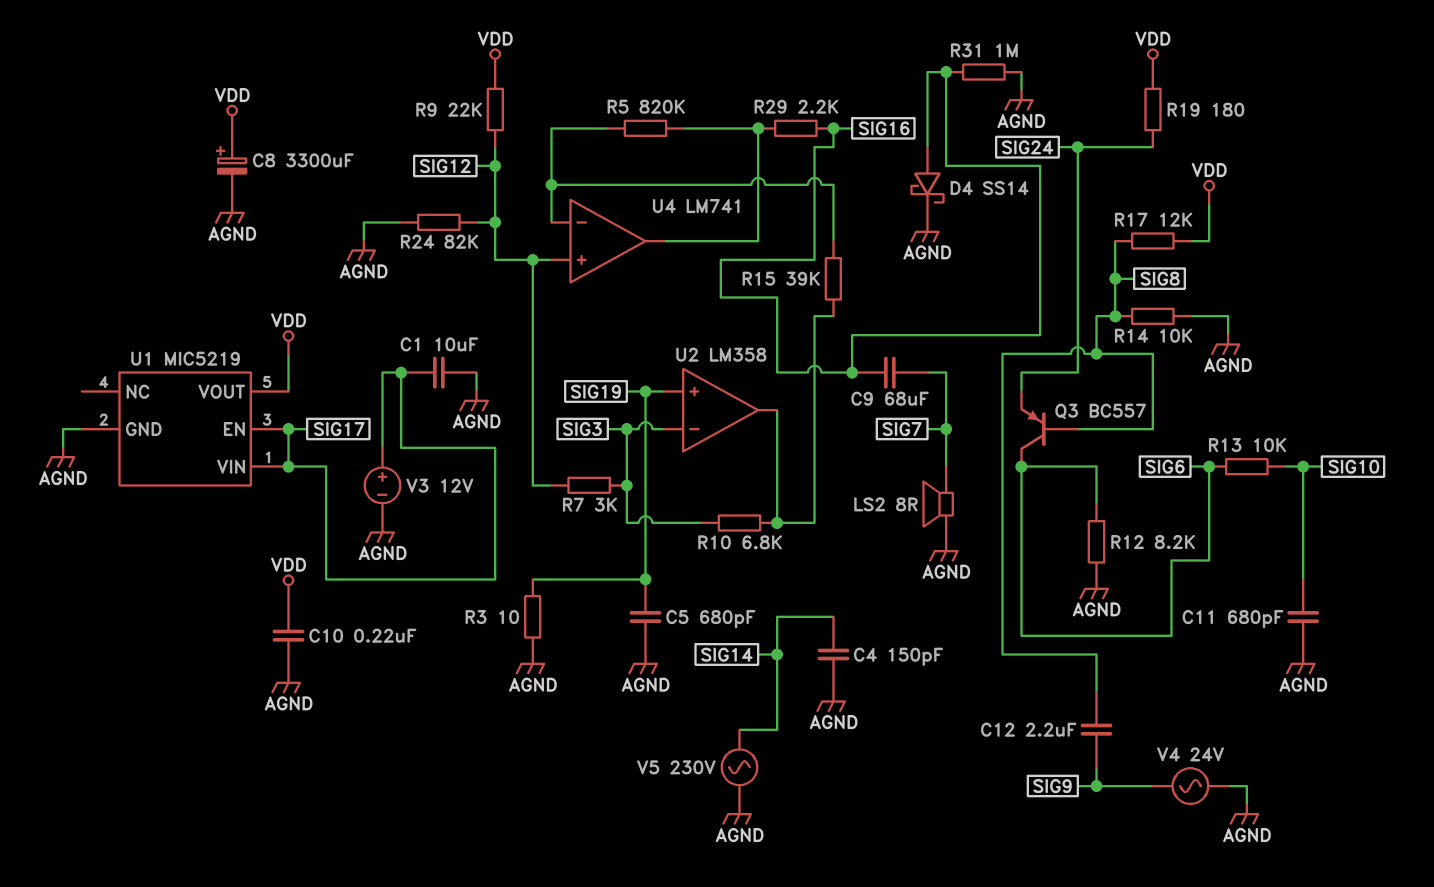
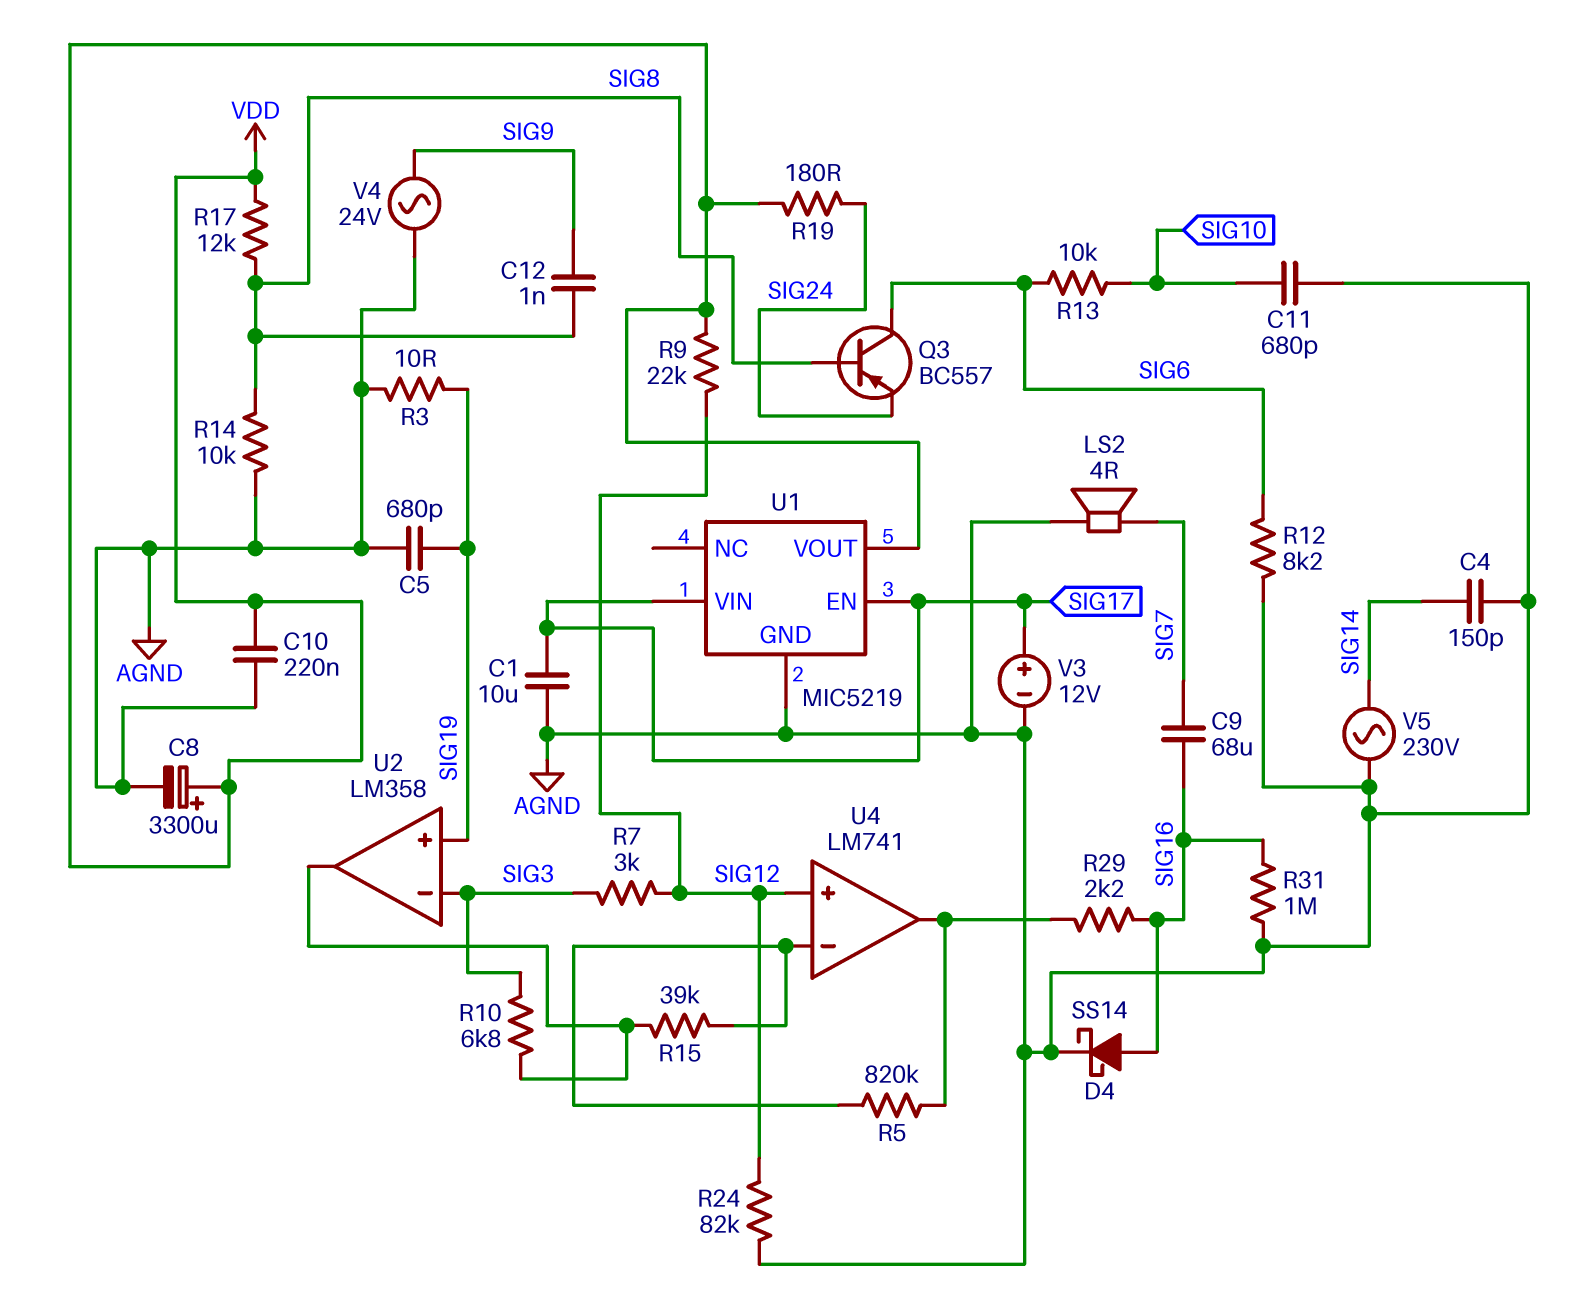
C12: 2.2uF (SIG8, SIG9) -> 1nF (SIG8, SIG9)
LS2: speaker 8R (AGND, SIG7) -> speaker 4R (AGND, SIG7)

